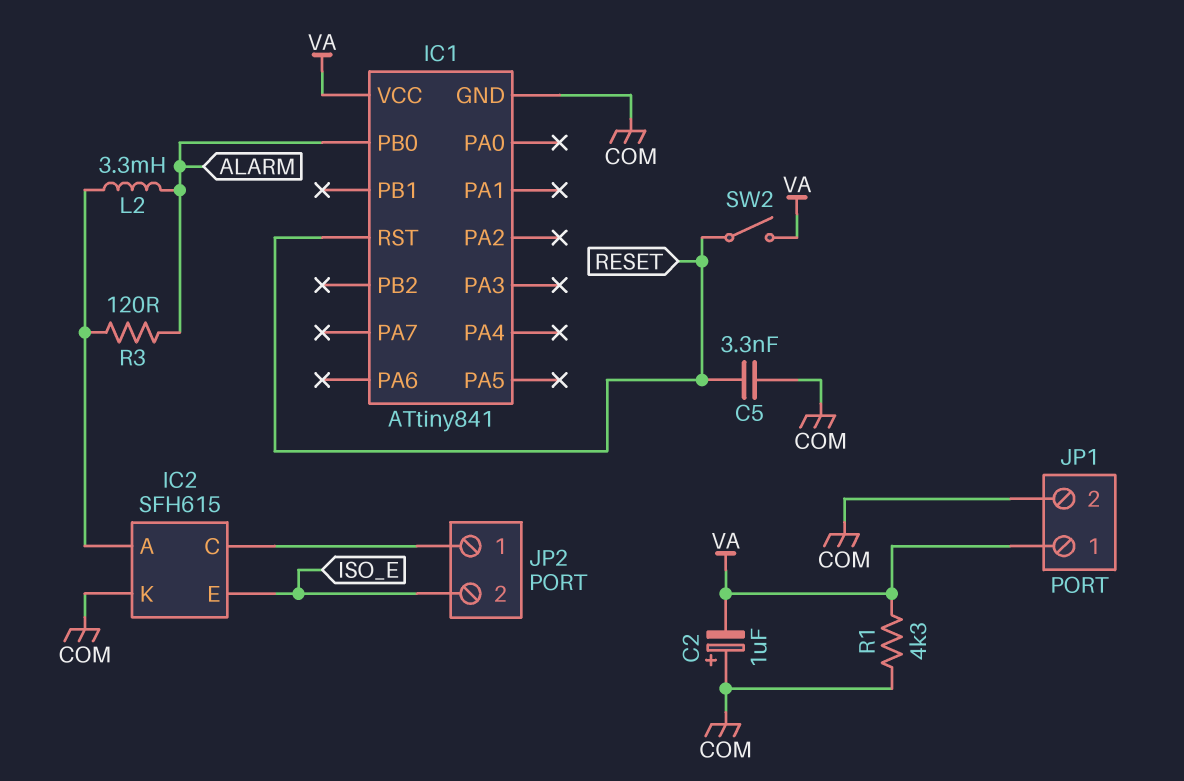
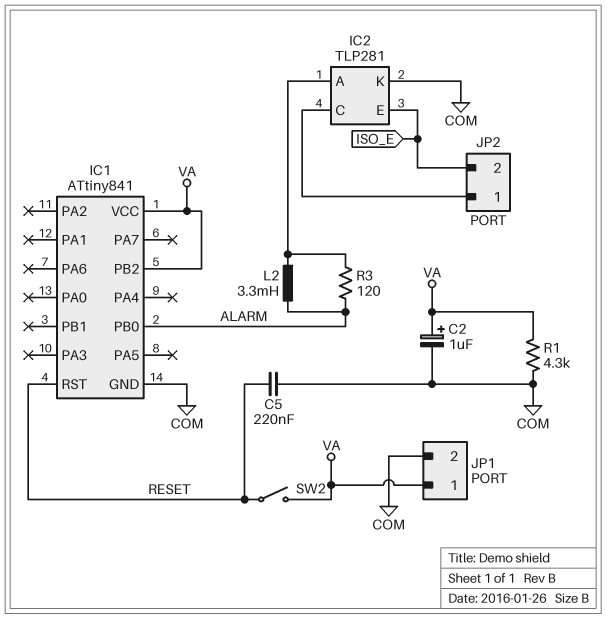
C2: 1uF (plus COM, minus VA) -> 1uF (plus VA, minus COM)
C5: 3.3nF (COM, RESET) -> 220nF (COM, RESET)
IC1 pin PB2: none -> VA
IC2: SFH615 -> TLP281

